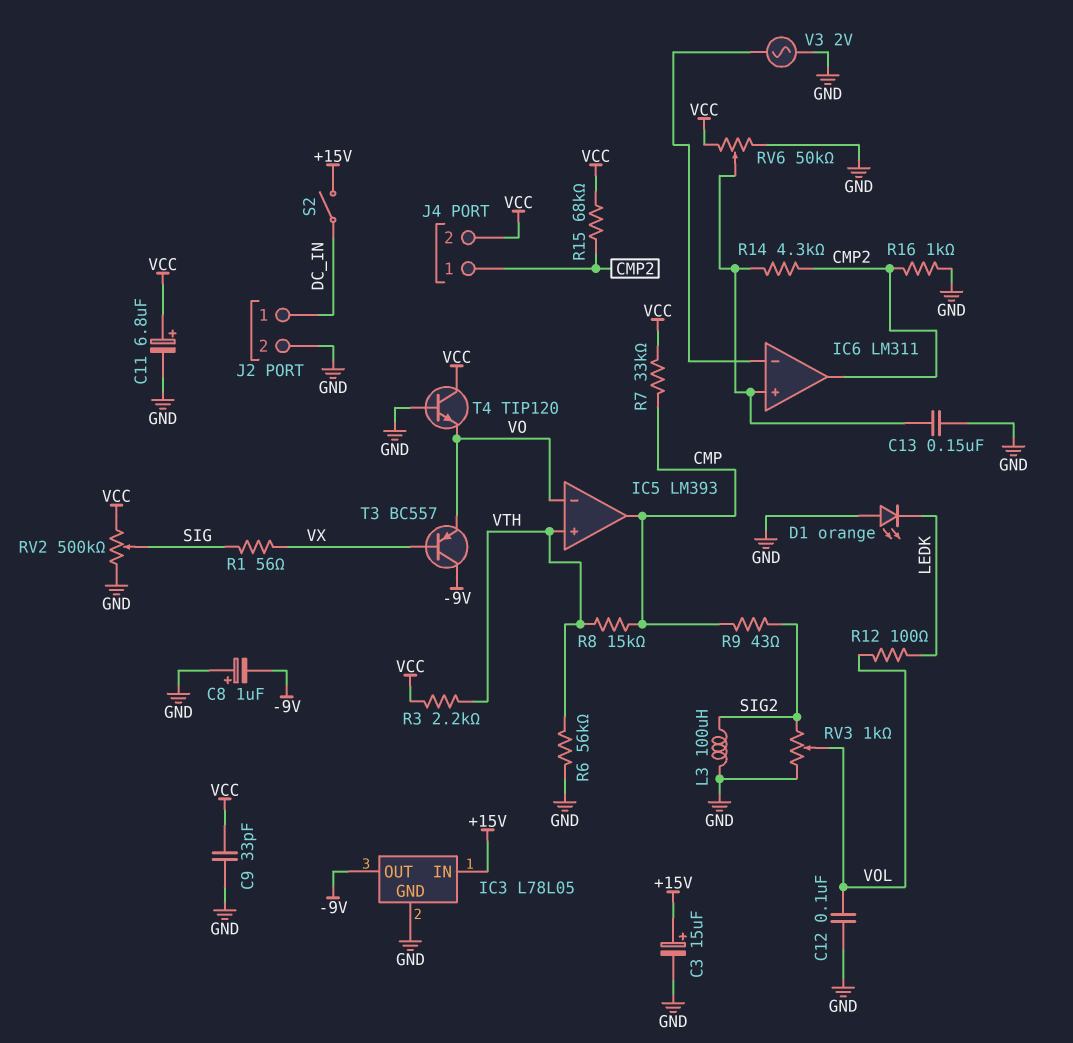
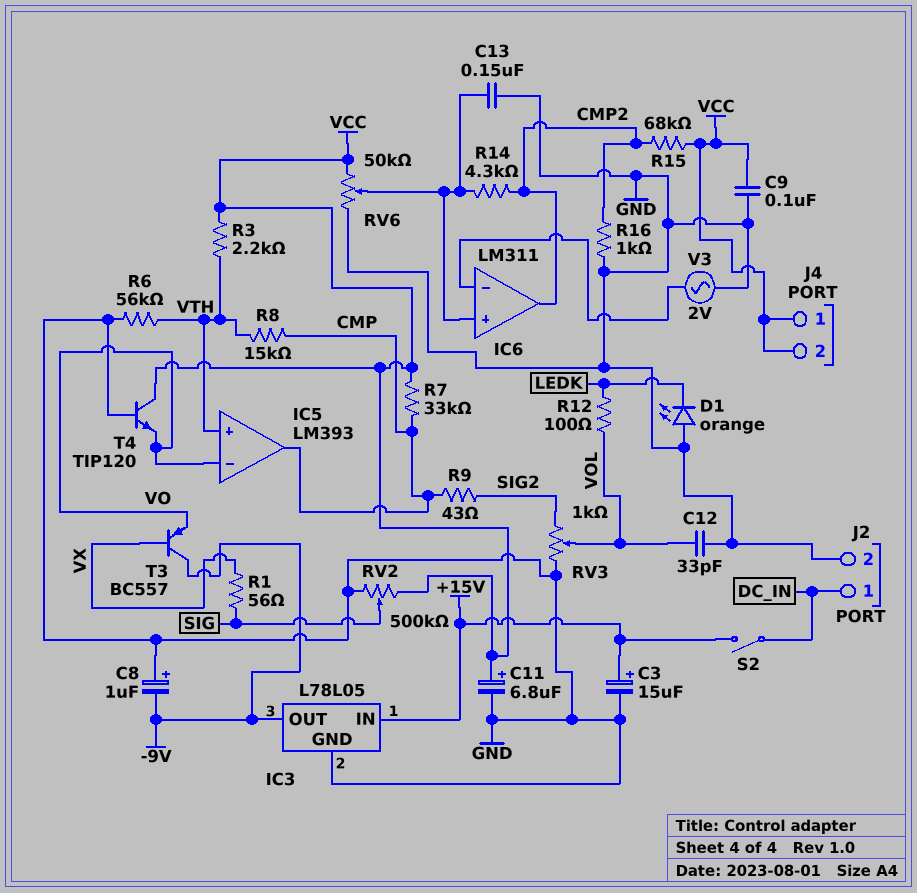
C9: 33pF (GND, VCC) -> 100nF (GND, VCC)
C12: 100nF (GND, VOL) -> 33pF (GND, VOL)
J4 pin 1: CMP2 -> VCC
L3: 100uH (GND, SIG2) -> none

